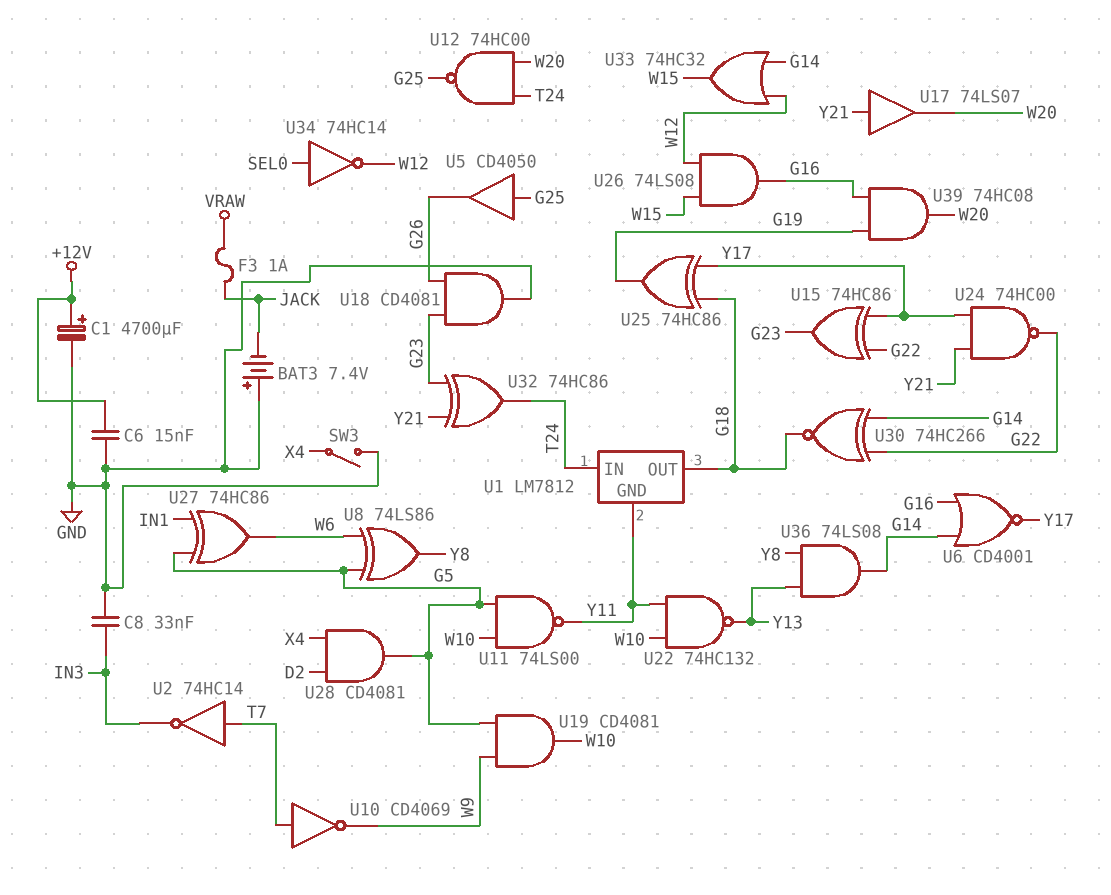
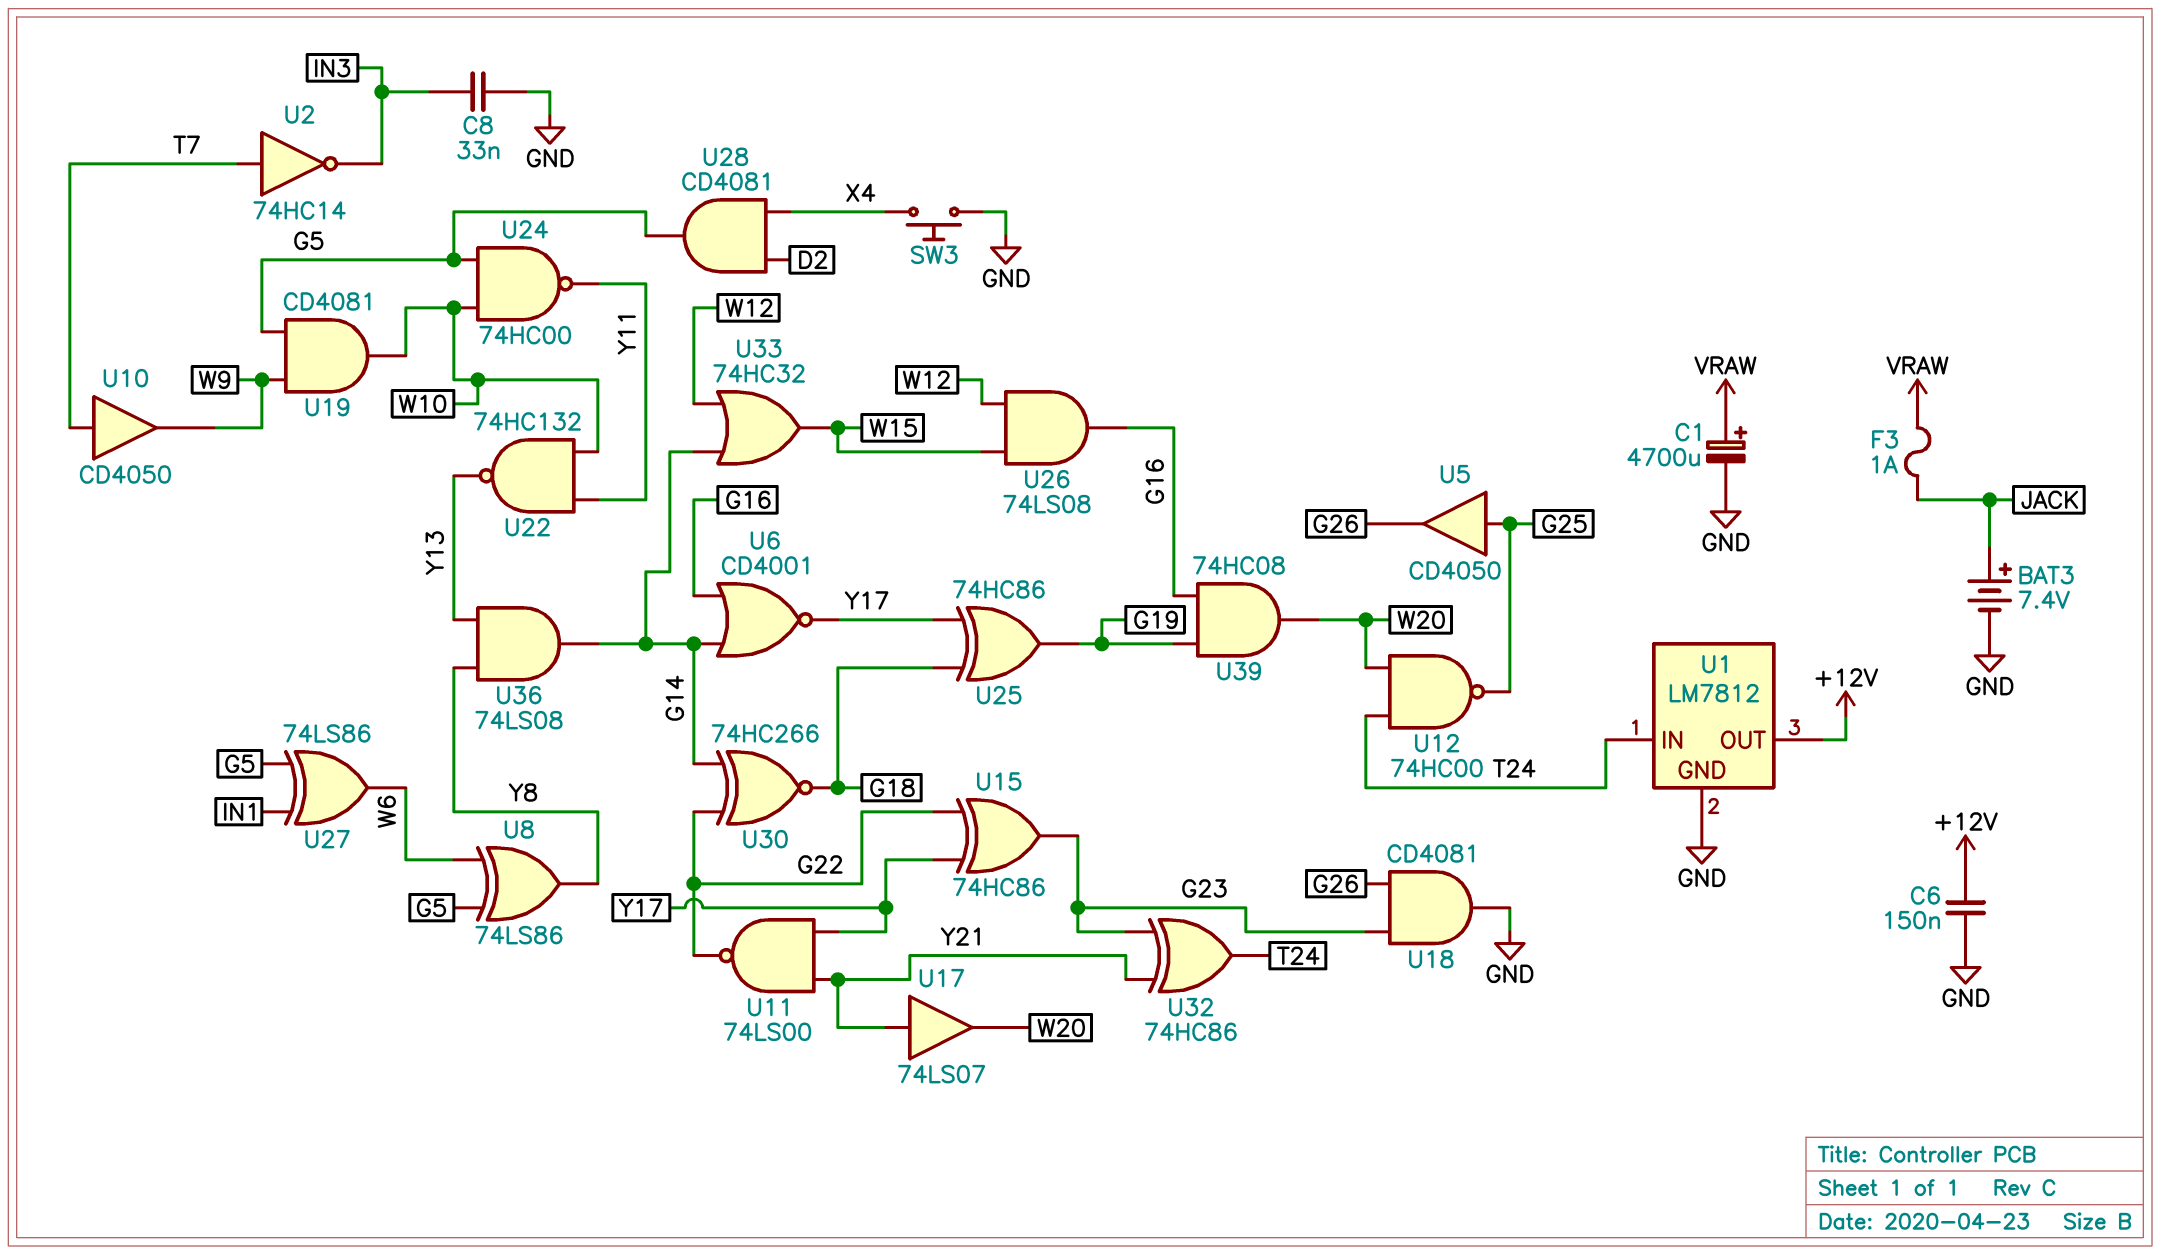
BAT3: 7.4V (plus GND, minus JACK) -> 7.4V (plus JACK, minus GND)
C1: 4700uF (plus +12V, minus GND) -> 4700uF (plus VRAW, minus GND)
C6: 15nF (+12V, GND) -> 150nF (+12V, GND)
SW3: switch (GND, X4) -> button (GND, X4)
U1 pin GND: Y11 -> GND
U1 pin OUT: G18 -> +12V
U10: NOT CD4069 (in T7, out W9) -> buffer CD4050 (in T7, out W9)
U11: NAND 74LS00 (in G5, in W10, out Y11) -> NAND 74LS00 (in Y17, in Y21, out G22)
U24: NAND 74HC00 (in Y17, in Y21, out G22) -> NAND 74HC00 (in G5, in W10, out Y11)
U27: XOR 74HC86 (in G5, in IN1, out W6) -> XOR 74LS86 (in G5, in IN1, out W6)
U34: NOT 74HC14 (in SEL0, out W12) -> none

